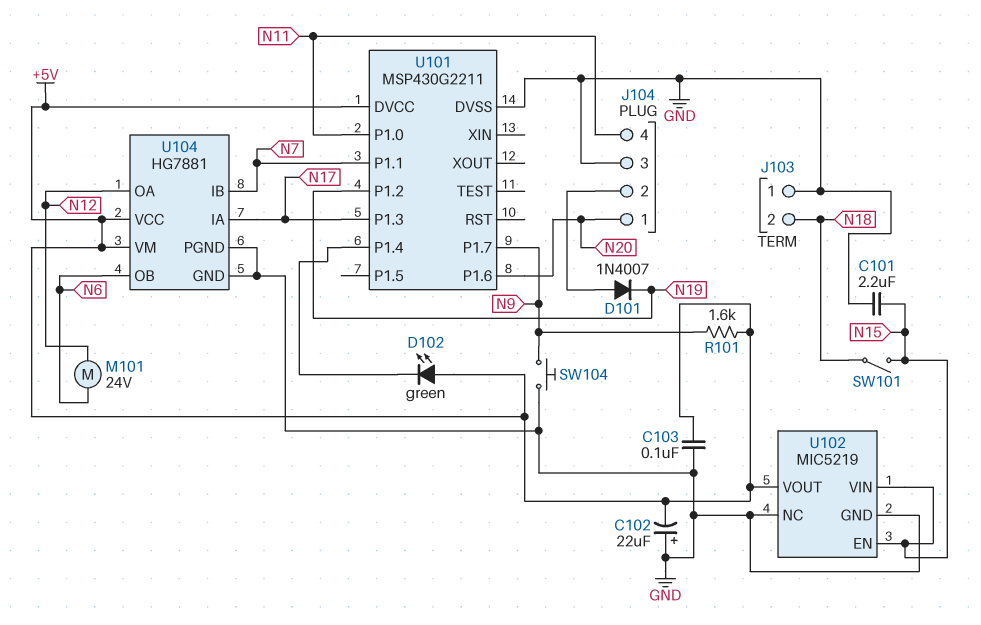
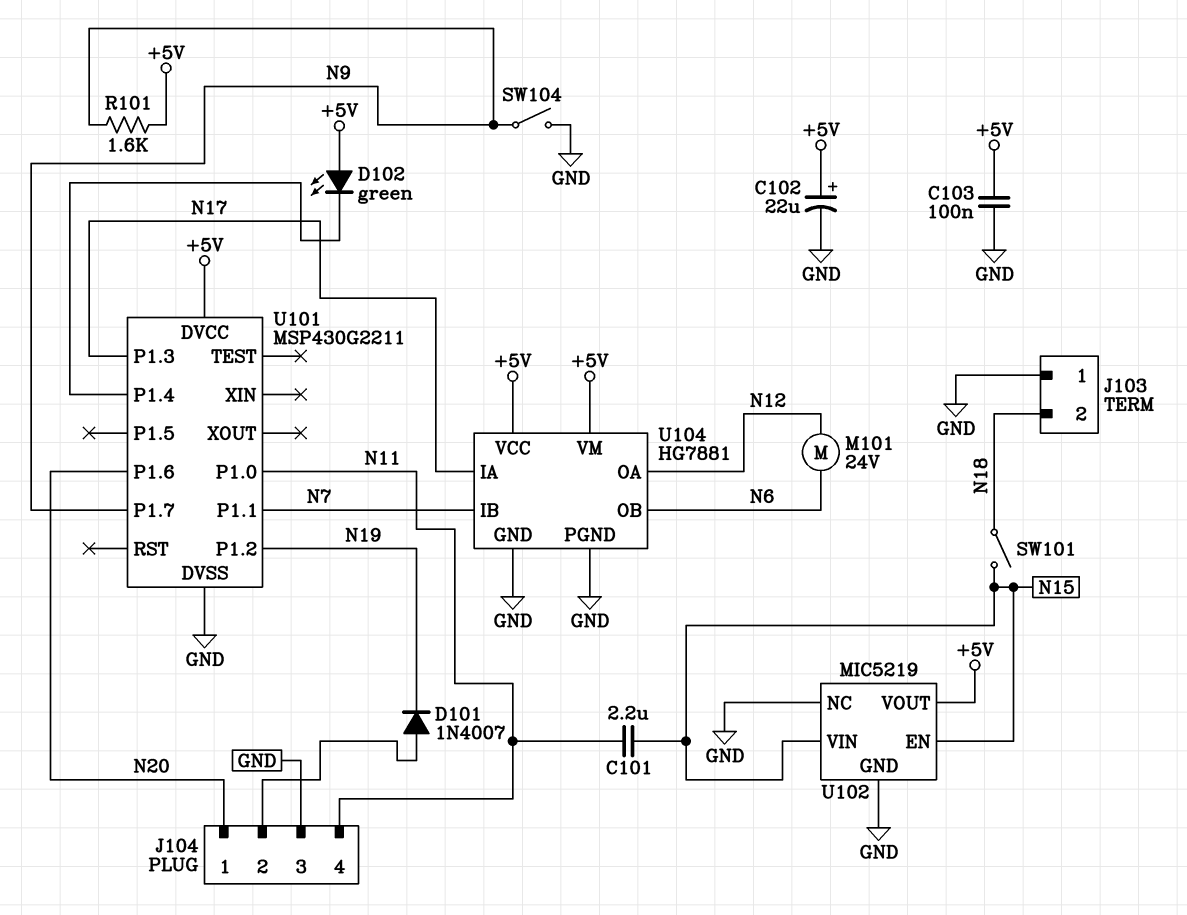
C101: 2.2uF (GND, N15) -> 2.2uF (N11, N15)
C102: 22uF (plus GND, minus +5V) -> 22uF (plus +5V, minus GND)
SW104: button (GND, N9) -> switch (GND, N9)

